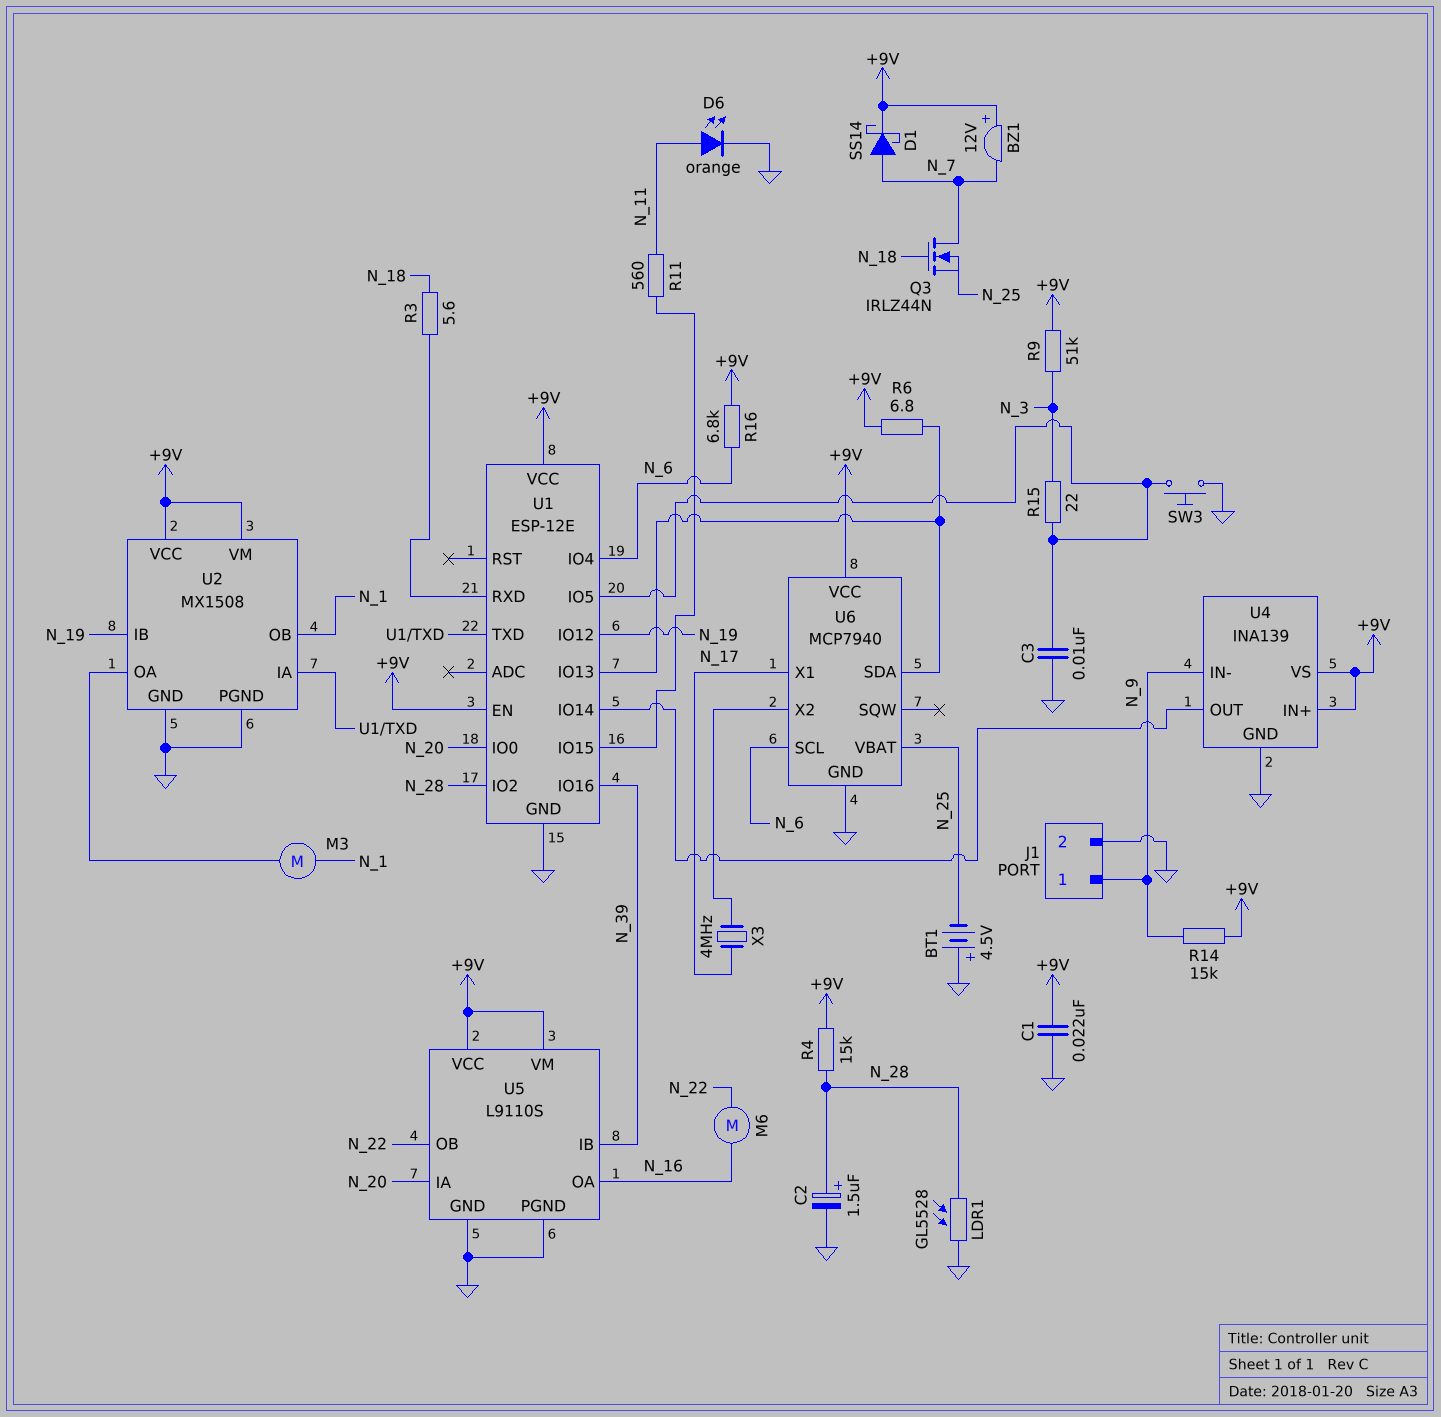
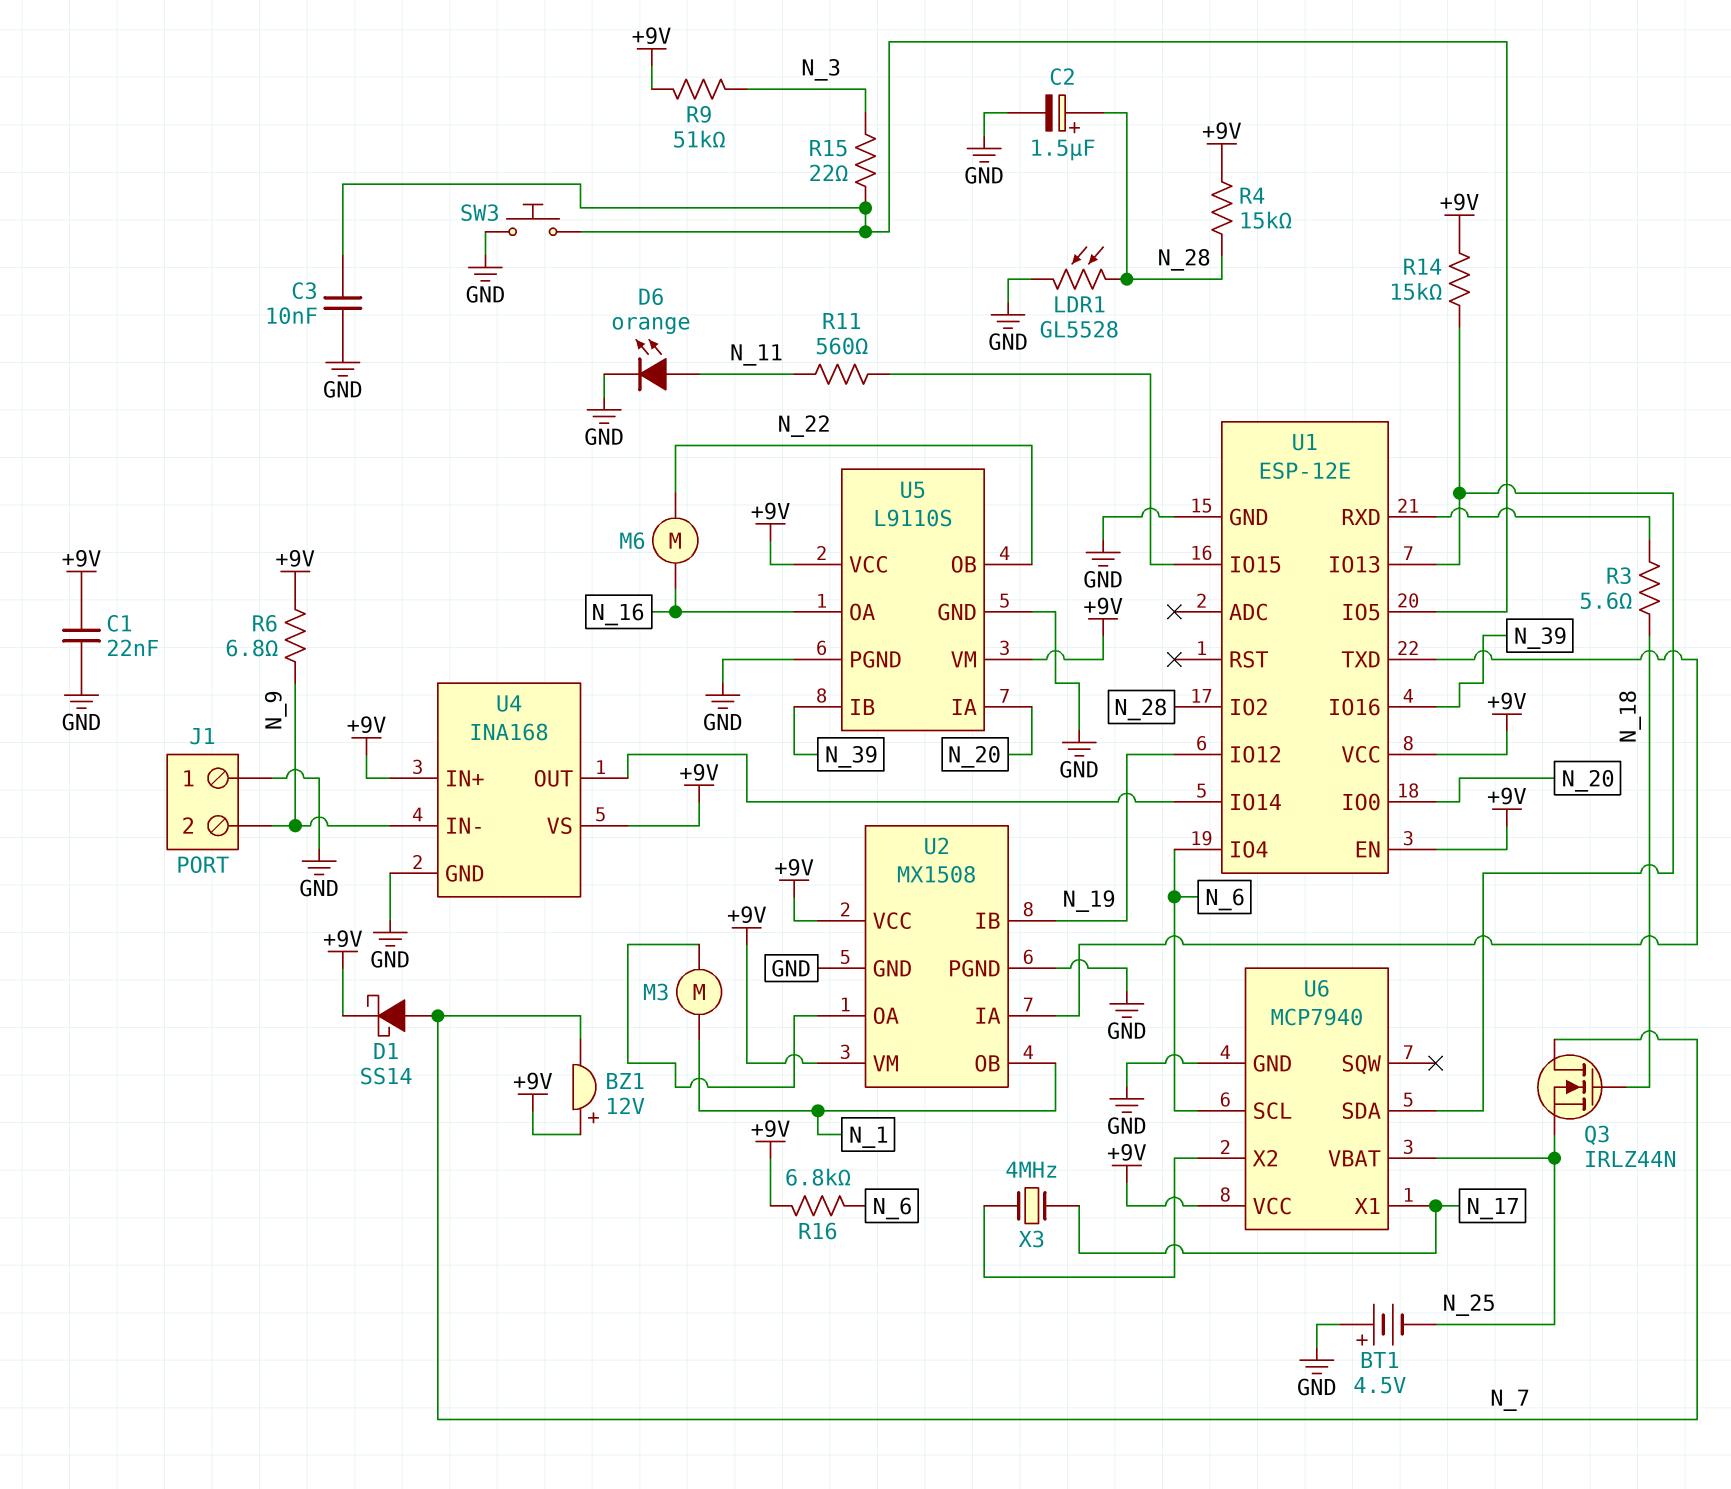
J1 pin 1: N_9 -> GND
J1 pin 2: GND -> N_9
R6: 6.8 (+9V, U1/IO13) -> 6.8 (+9V, N_9)
R14: 15k (+9V, N_9) -> 15k (+9V, U1/IO13)
U4: INA139 -> INA168

